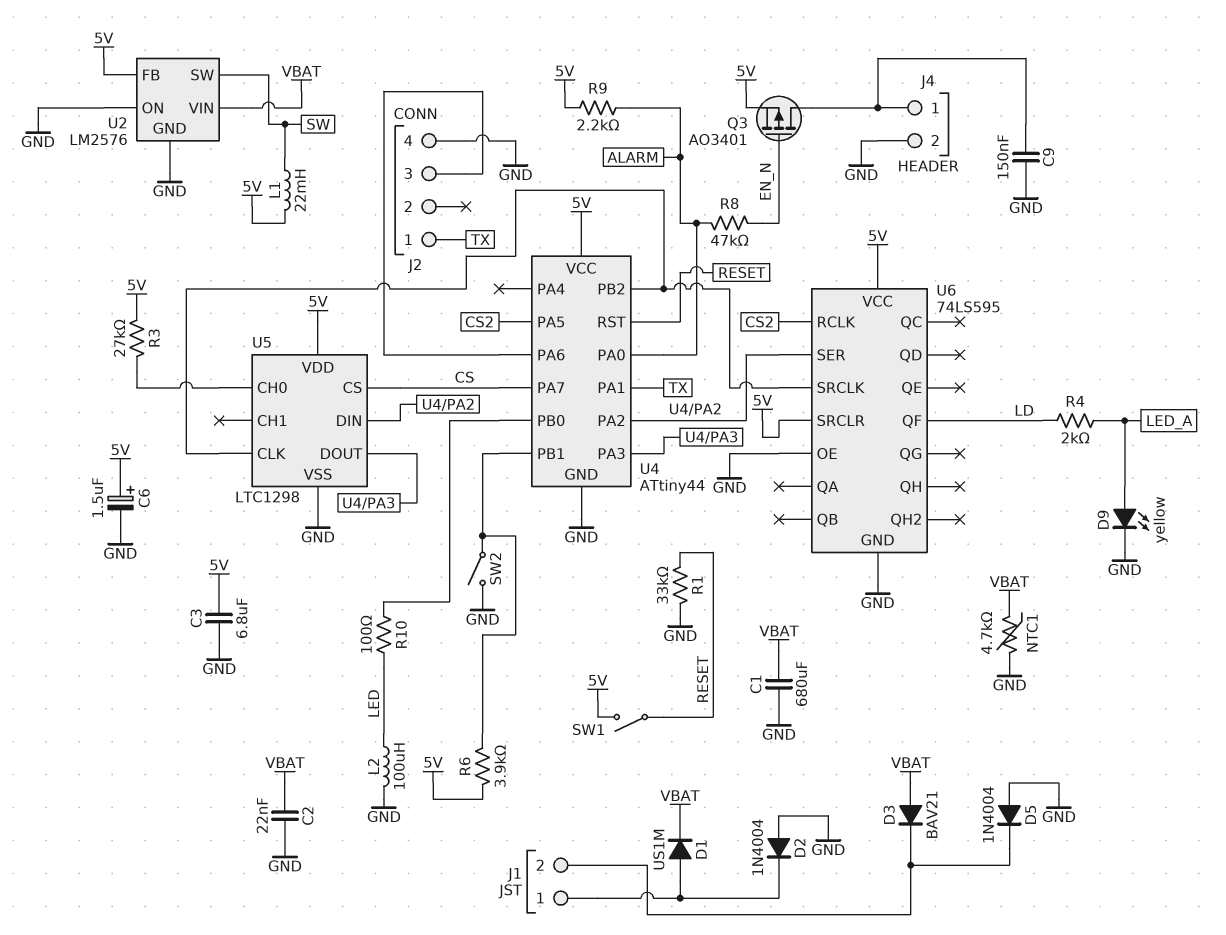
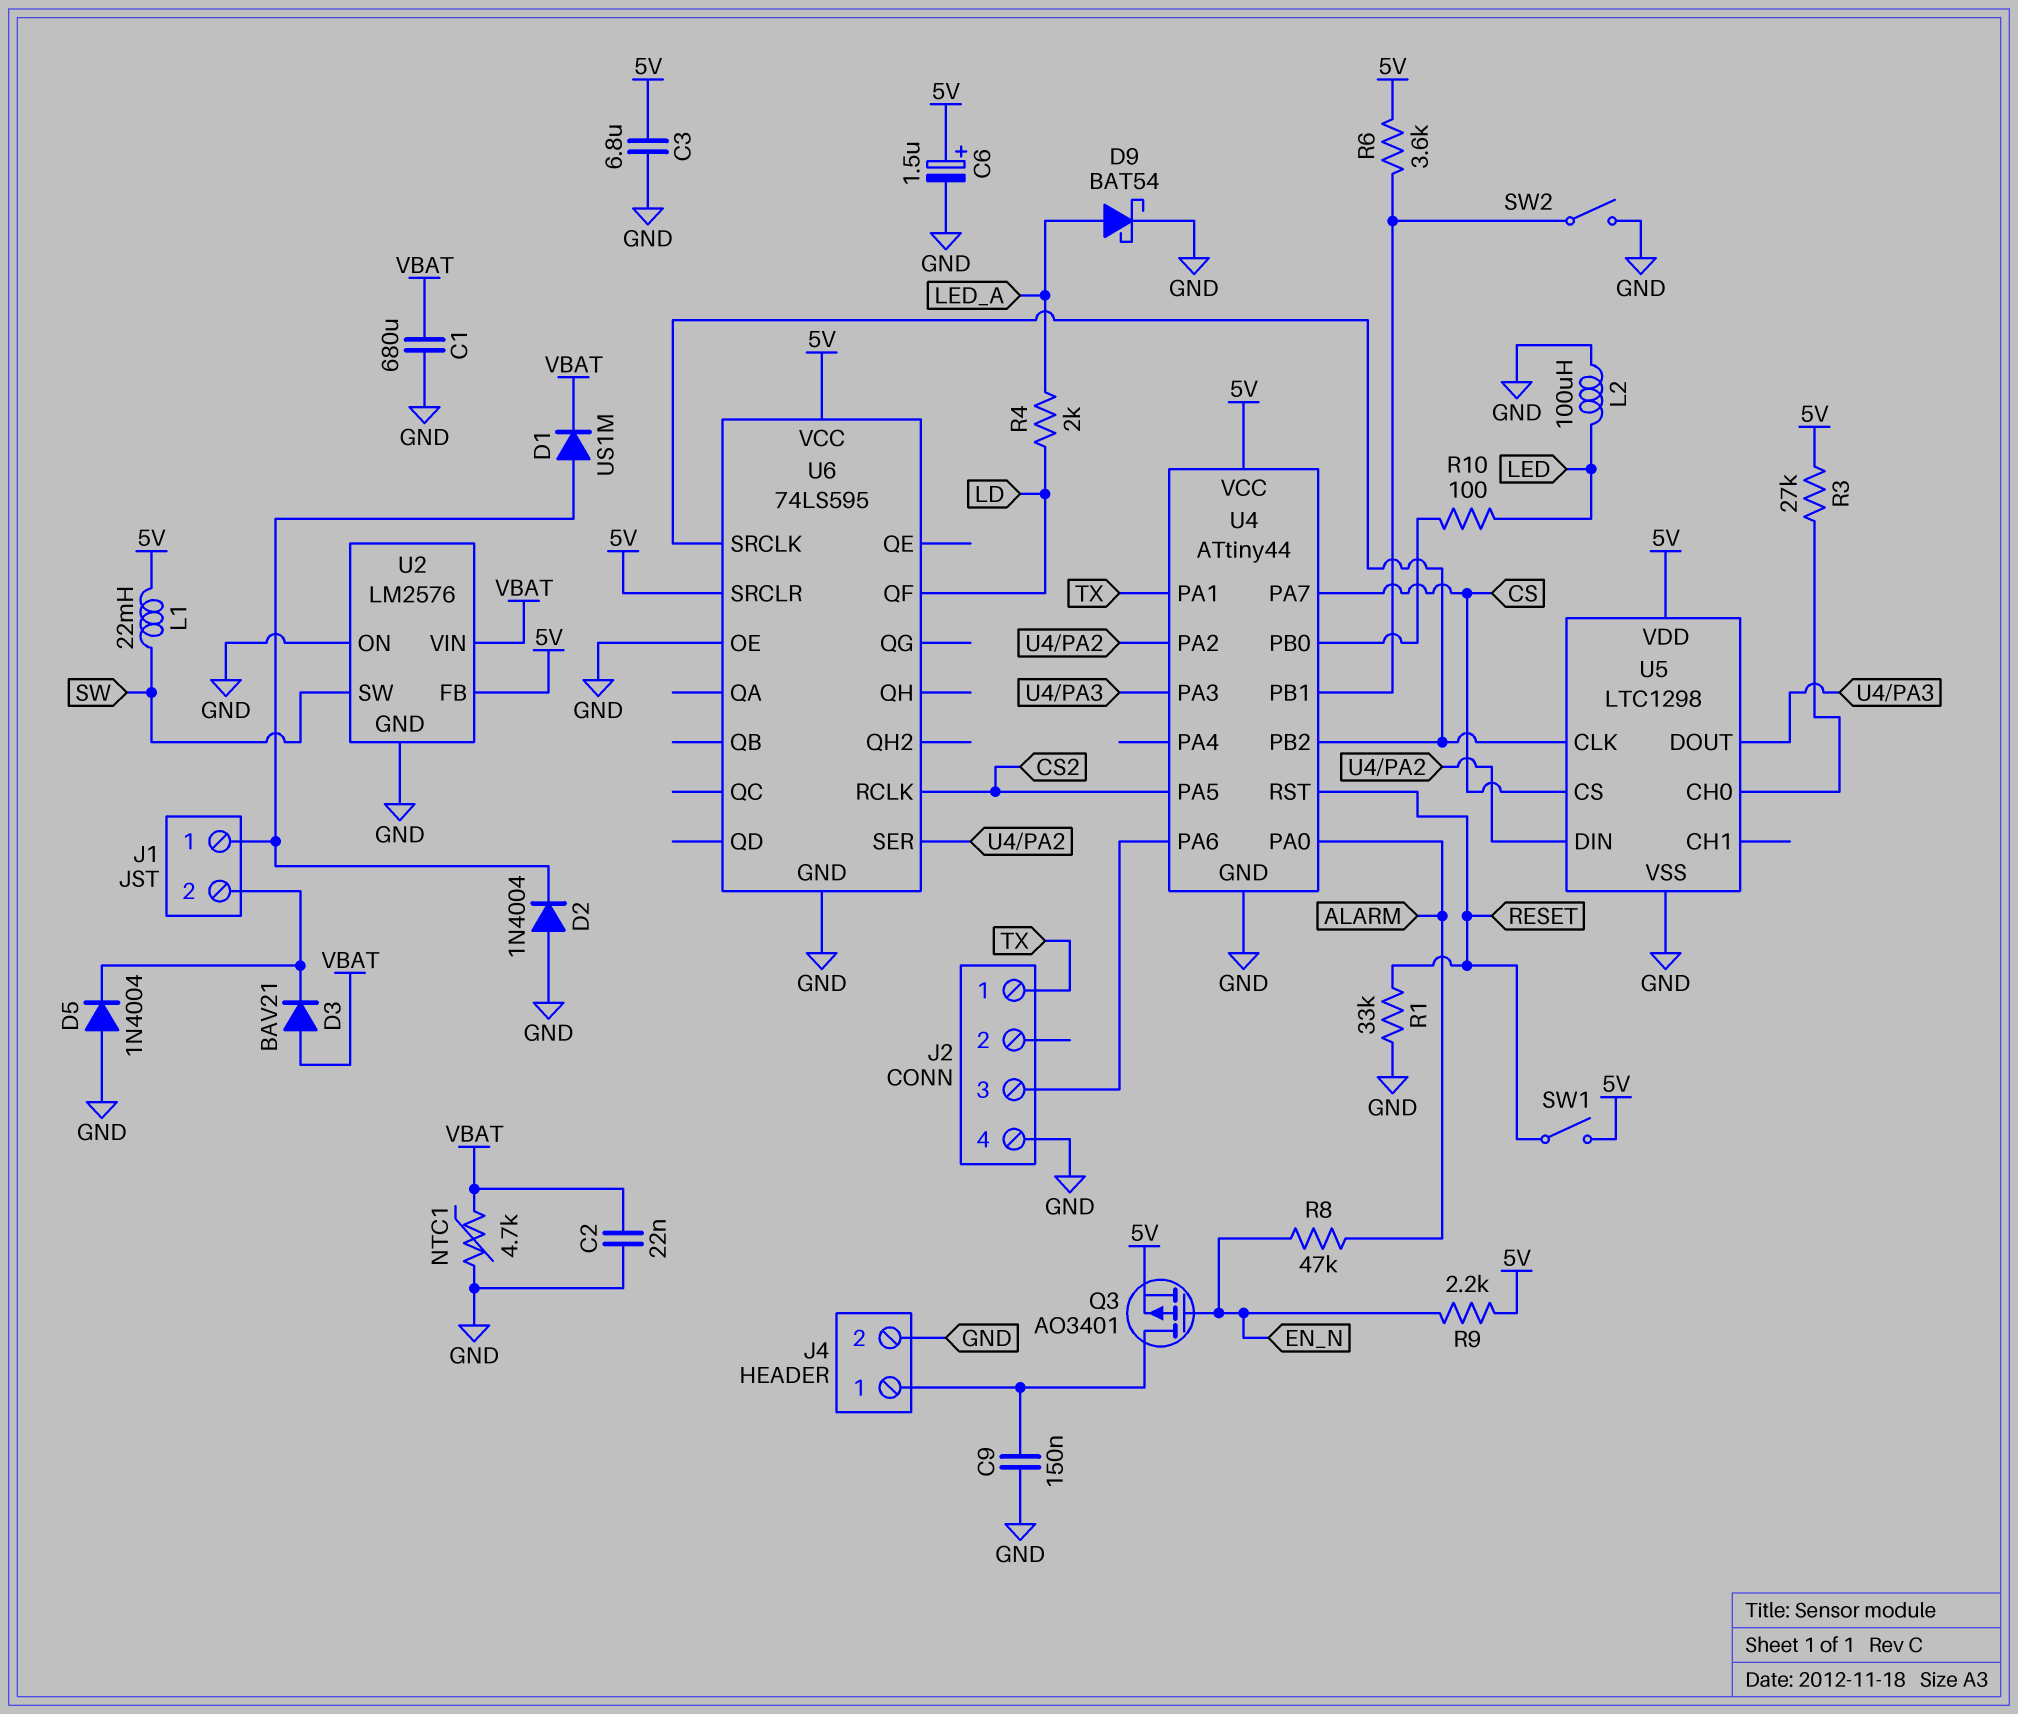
D9: LED yellow (A LED_A, K GND) -> schottky BAT54 (A LED_A, K GND)
R6: 3.9k (5V, U4/PB1) -> 3.6k (5V, U4/PB1)
R9: 2.2k (5V, ALARM) -> 2.2k (5V, EN_N)

